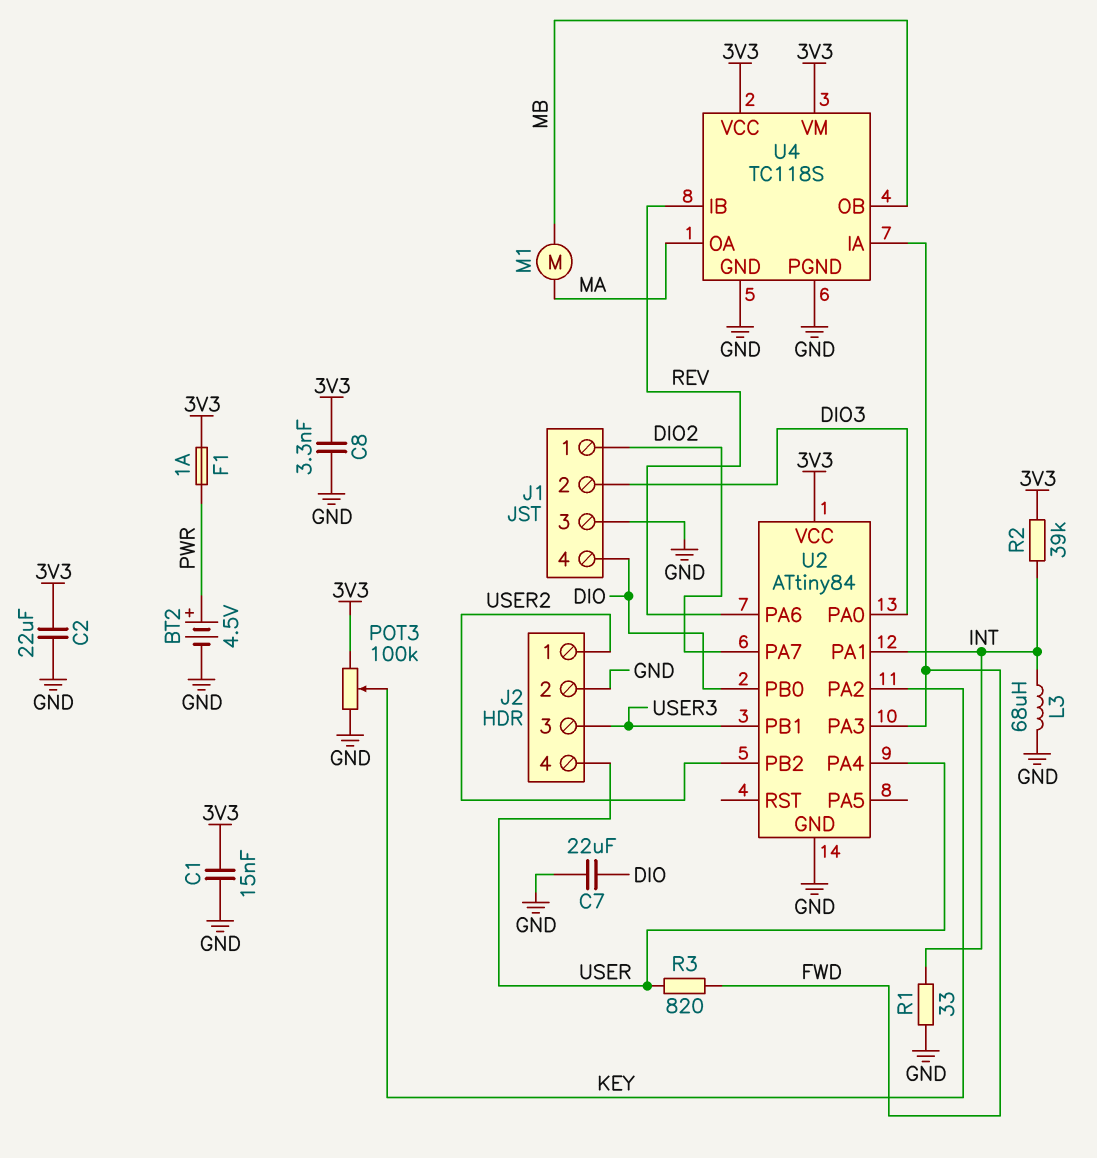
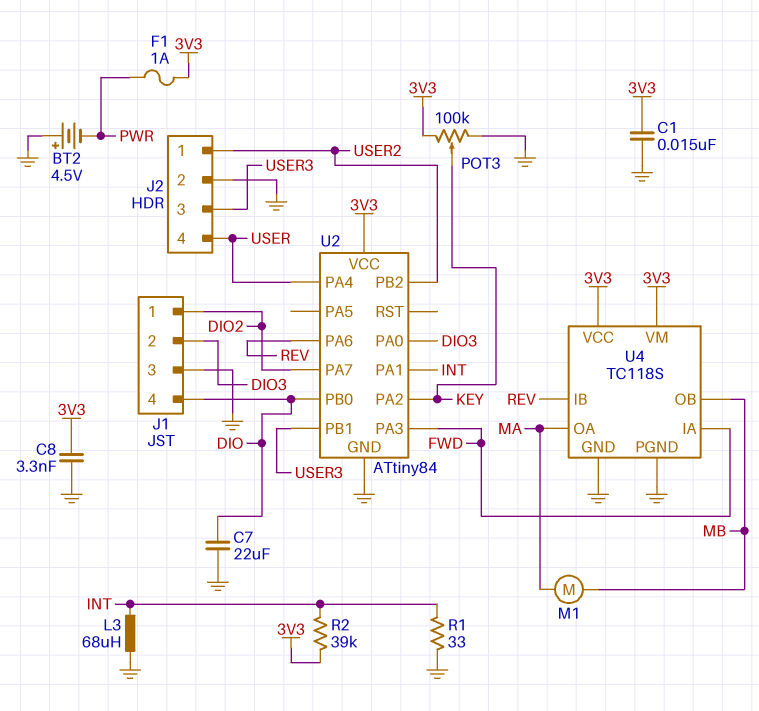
BT2: 4.5V (plus PWR, minus GND) -> 4.5V (plus GND, minus PWR)
C2: 22uF (3V3, GND) -> none
R3: 820 (FWD, USER) -> none

